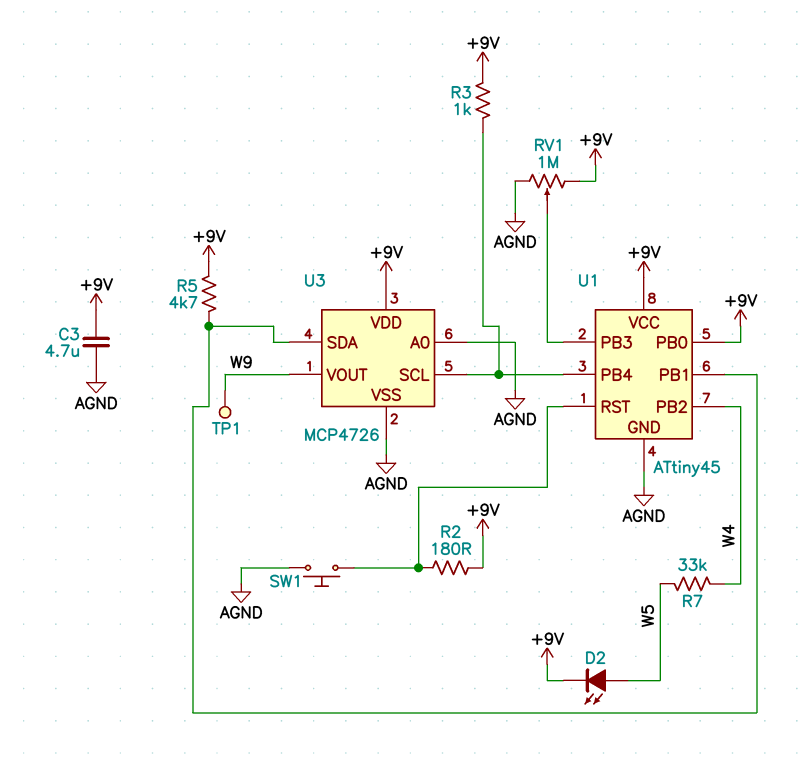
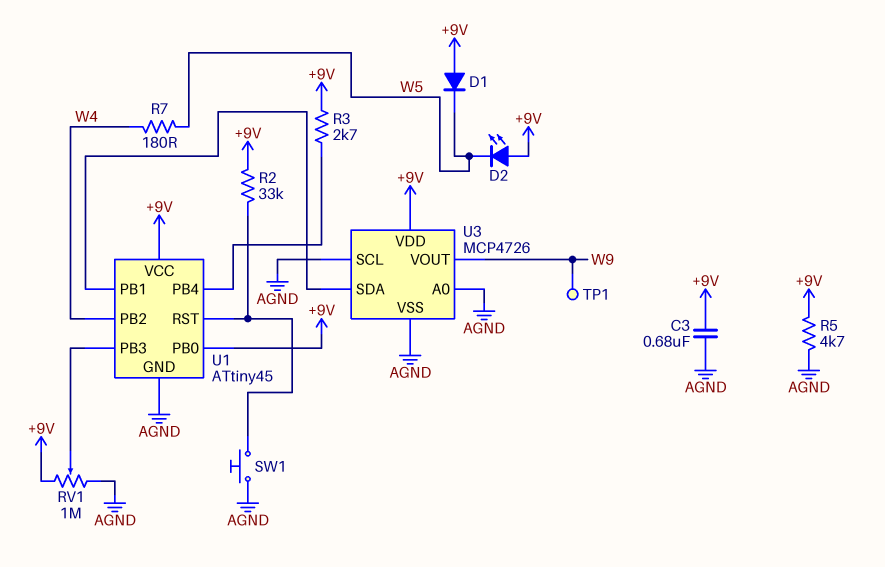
C3: 4.7uF (+9V, AGND) -> 680nF (+9V, AGND)
D1: none -> diode (A +9V, K W5)
D2: LED (A W5, K +9V) -> LED (A +9V, K W5)
R2: 180 (+9V, U1/RST) -> 33k (+9V, U1/RST)
R3: 1k (+9V, U1/PB4) -> 2.7k (+9V, U1/PB4)
R5: 4.7k (+9V, U1/PB1) -> 4.7k (+9V, AGND)
R7: 33k (W4, W5) -> 180 (W4, W5)
U3 pin SCL: U1/PB4 -> AGND

